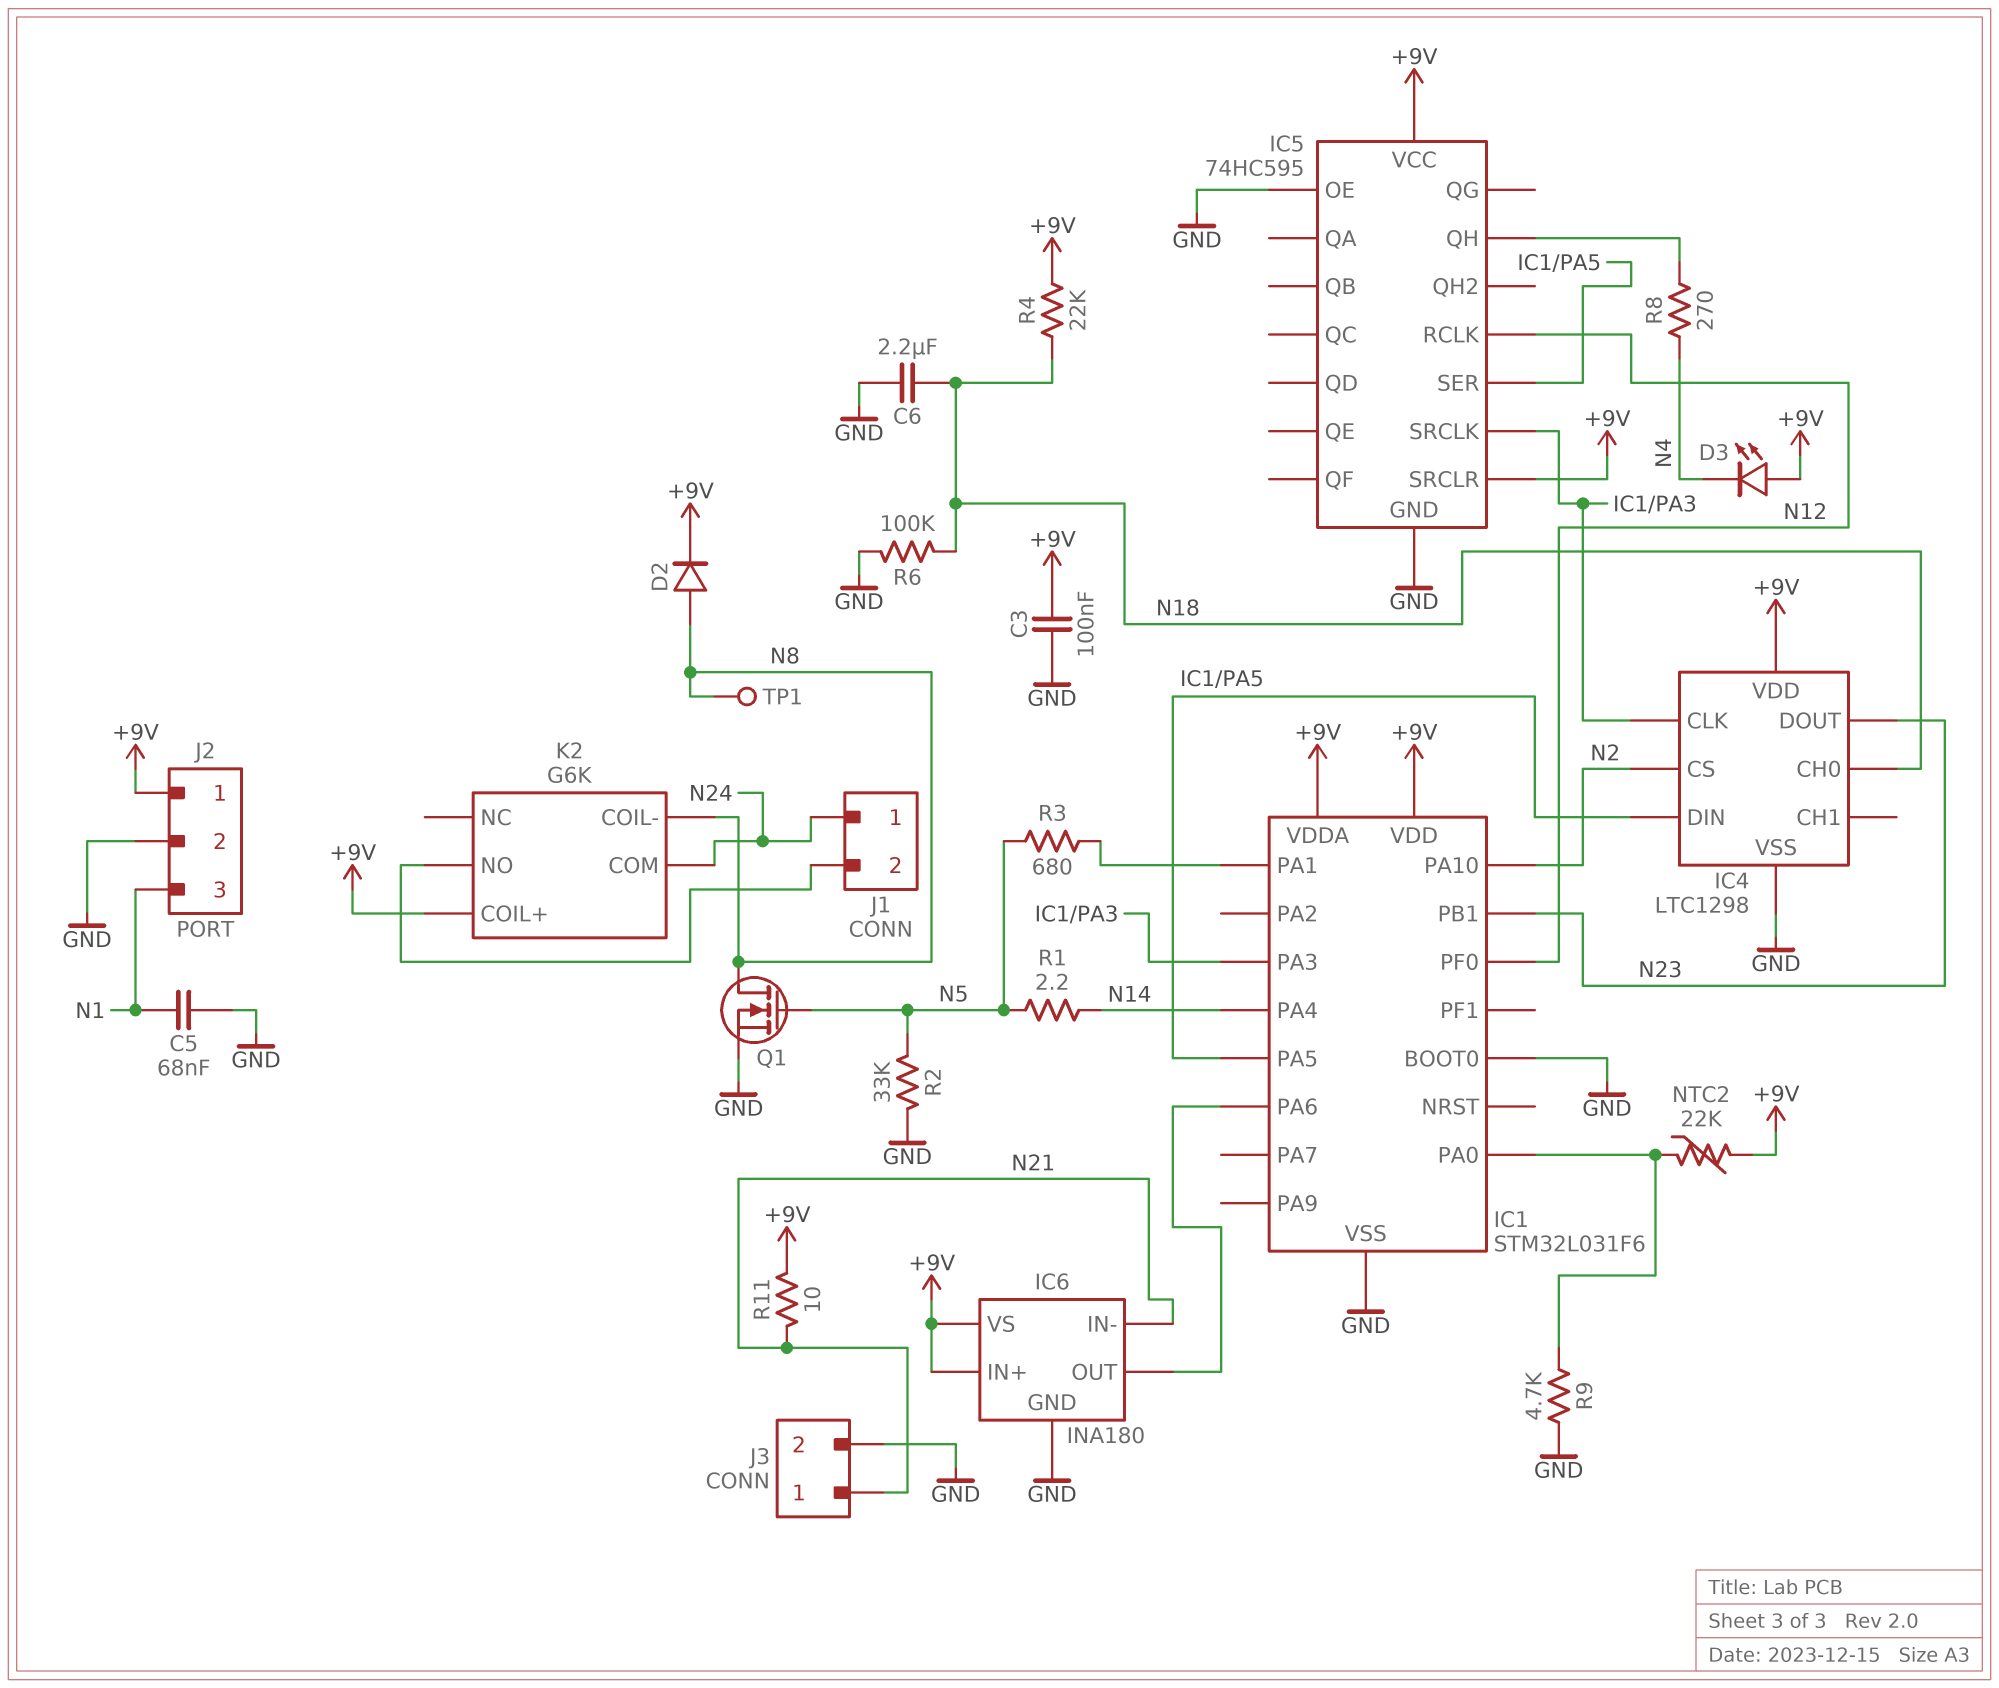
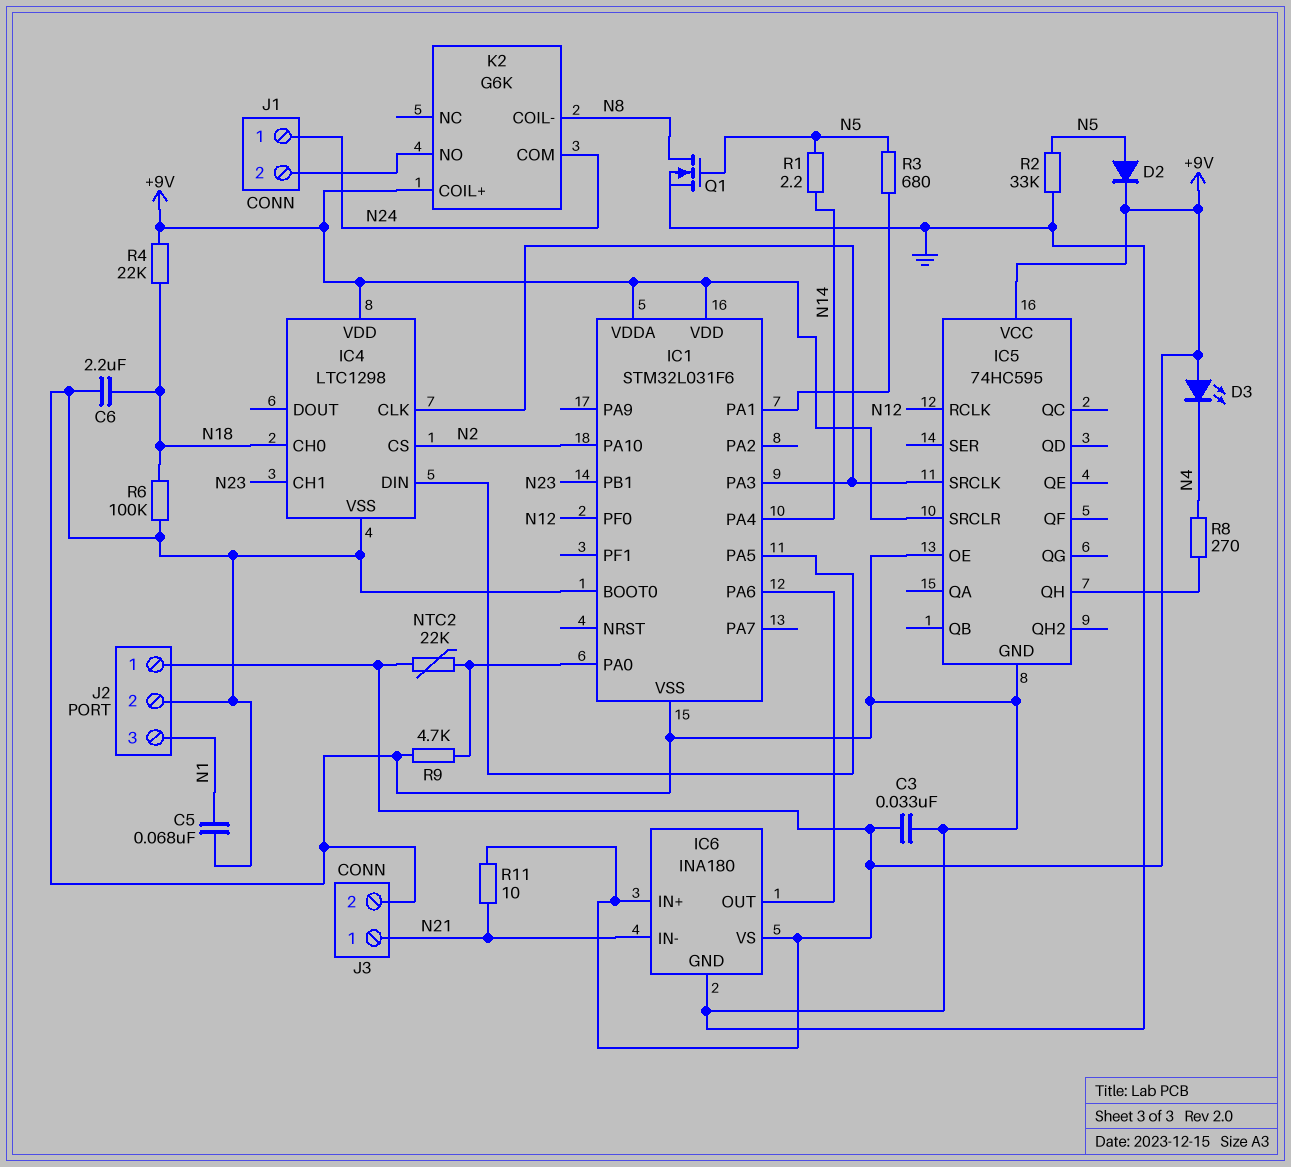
C3: 100nF (+9V, GND) -> 33nF (+9V, GND)
D2: diode (A N8, K +9V) -> diode (A N5, K +9V)
IC4 pin CH1: none -> N23
IC4 pin DOUT: N23 -> none
IC5 pin SER: IC1/PA5 -> none
TP1: test point (N8) -> none

